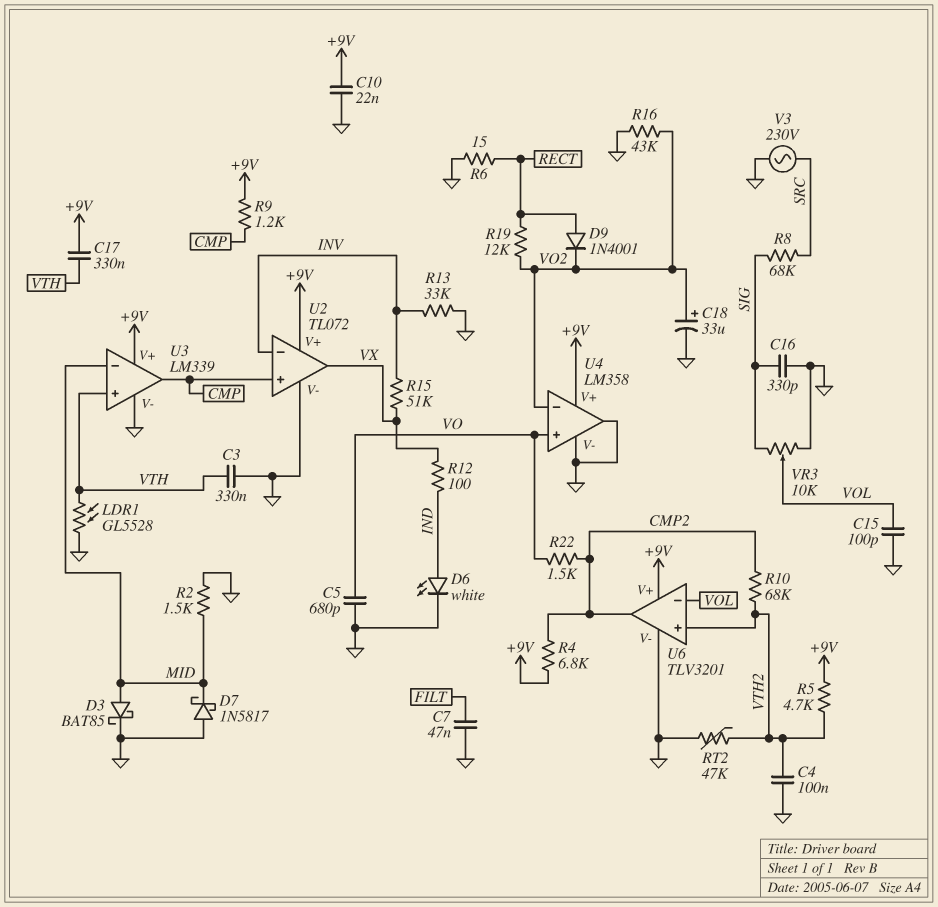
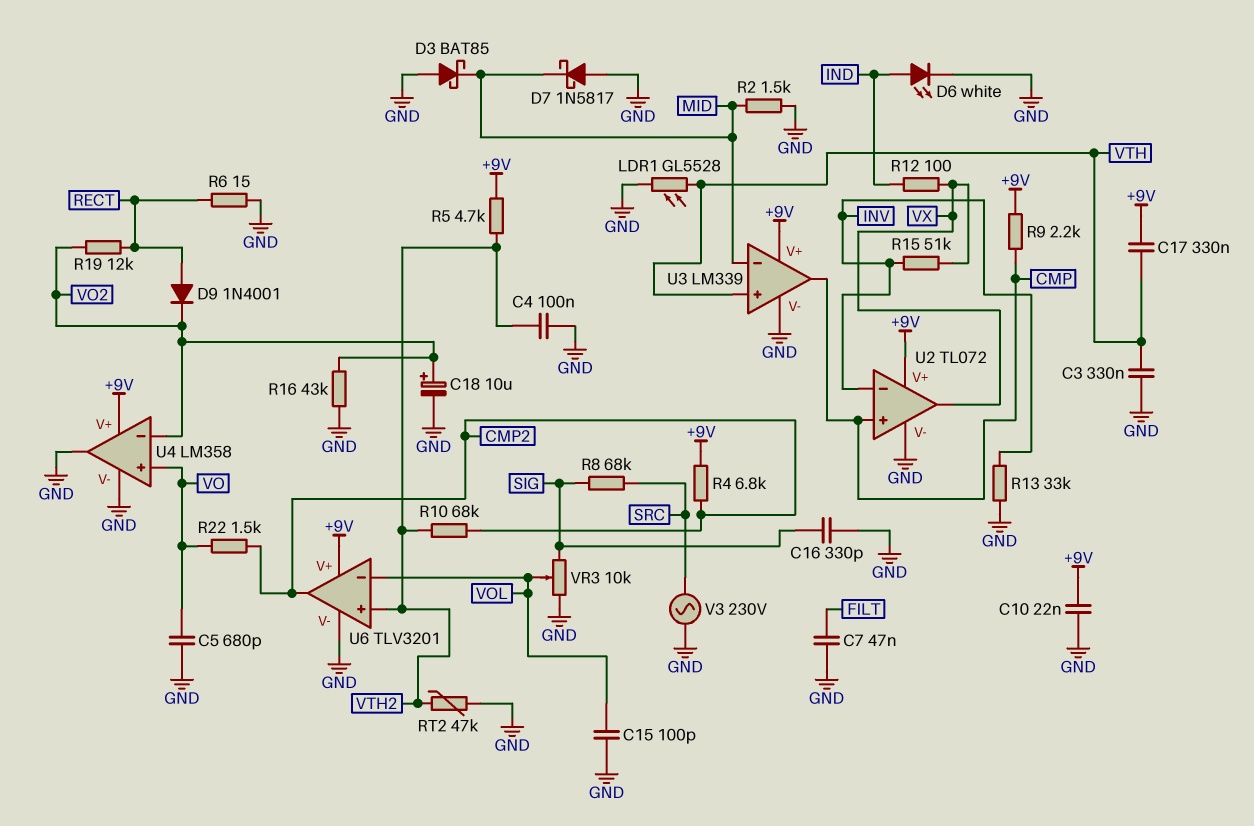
C18: 33uF (plus VO2, minus GND) -> 10uF (plus VO2, minus GND)
D3: schottky BAT85 (A MID, K GND) -> schottky BAT85 (A GND, K MID)
R9: 1.2k (+9V, CMP) -> 2.2k (+9V, CMP)

